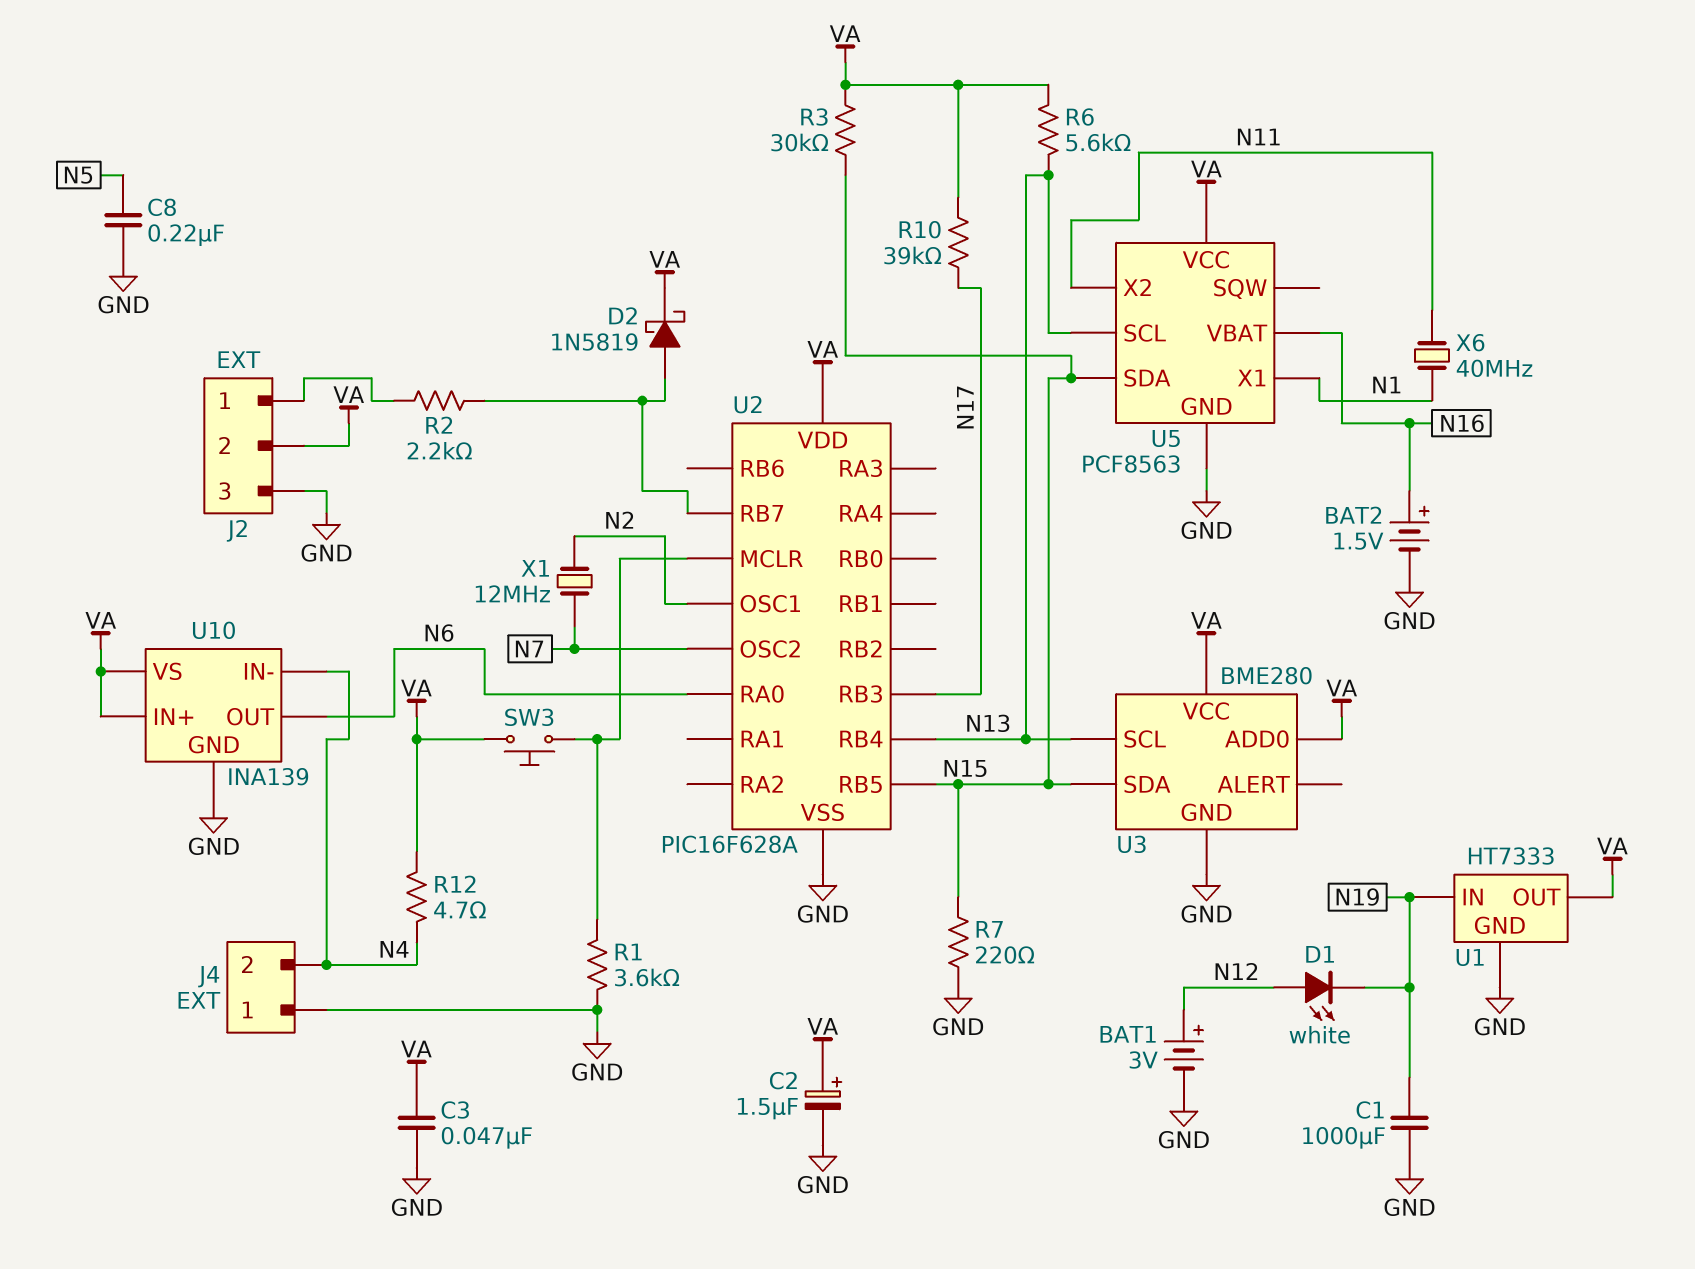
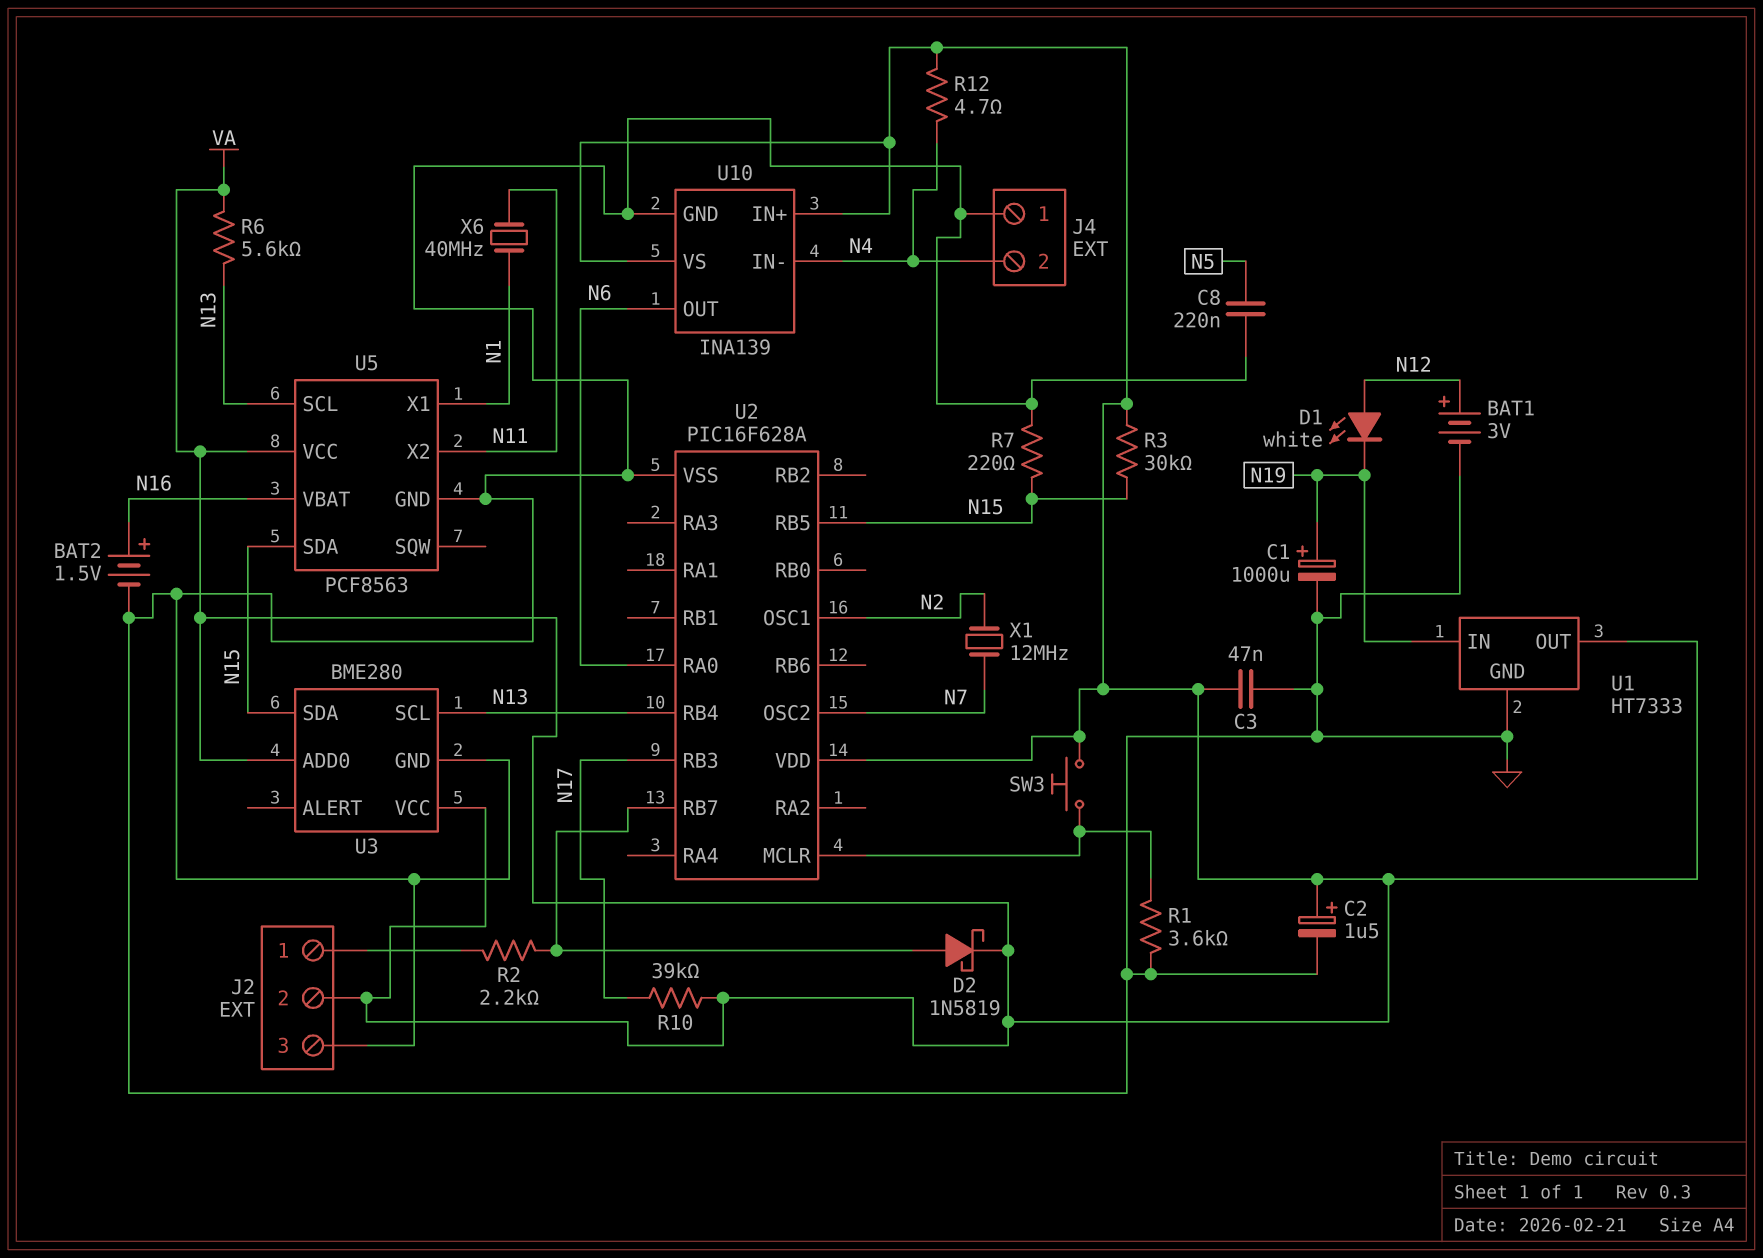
C1: 1000uF (GND, N19) -> 1000uF (plus N19, minus GND)

